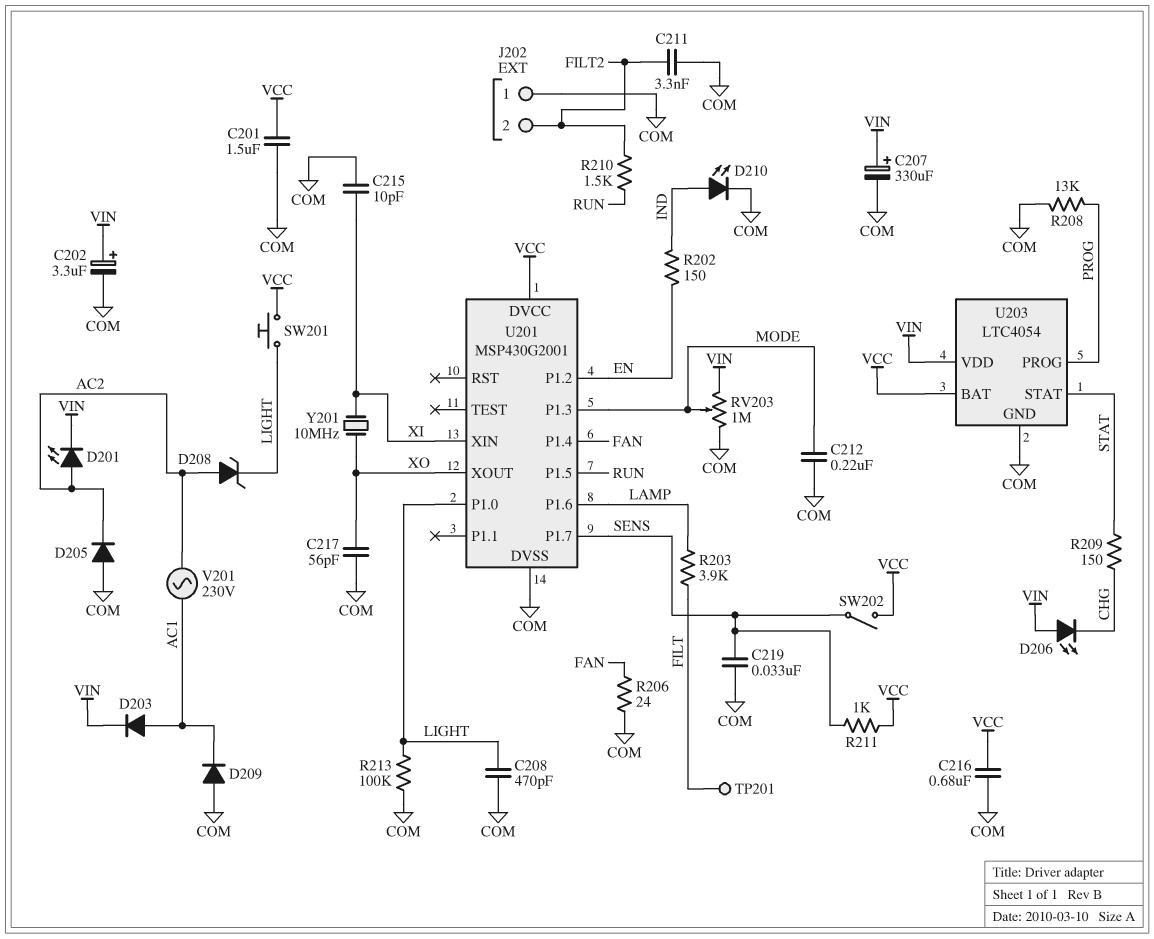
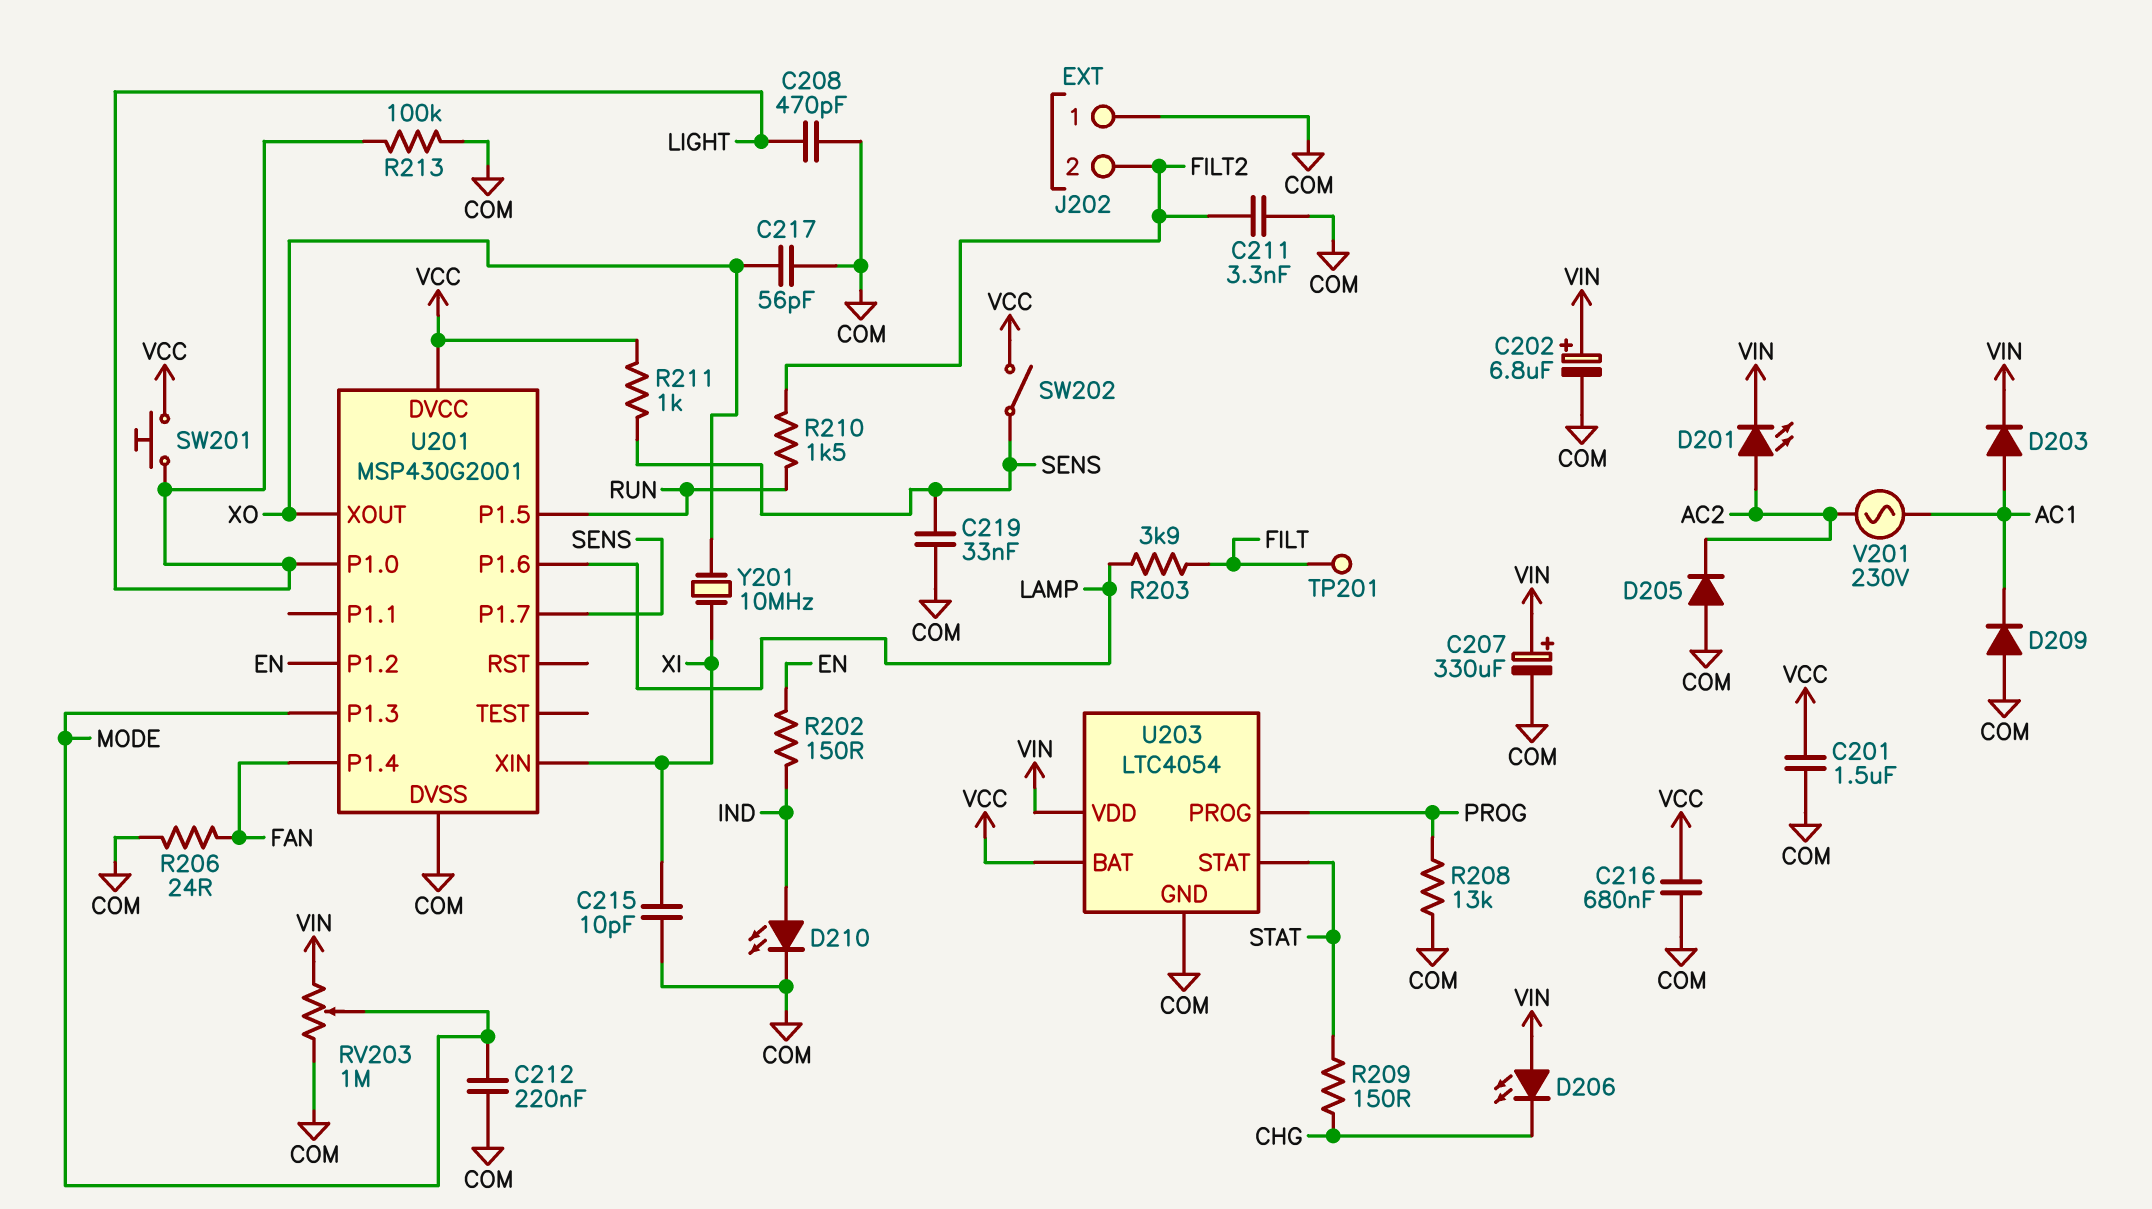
C202: 3.3uF (plus VIN, minus COM) -> 6.8uF (plus VIN, minus COM)
D208: zener (A AC2, K LIGHT) -> none

